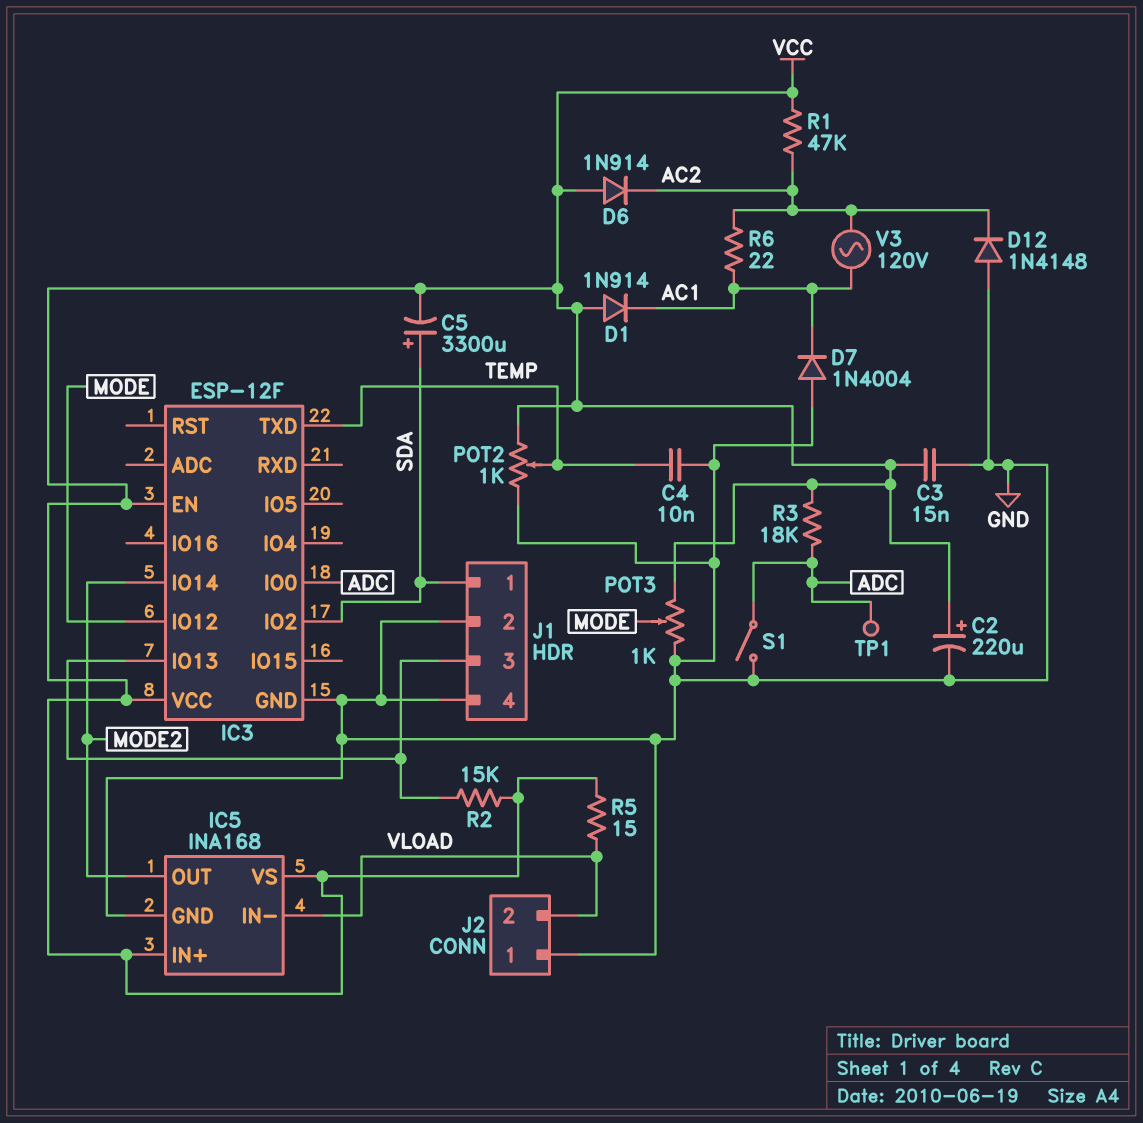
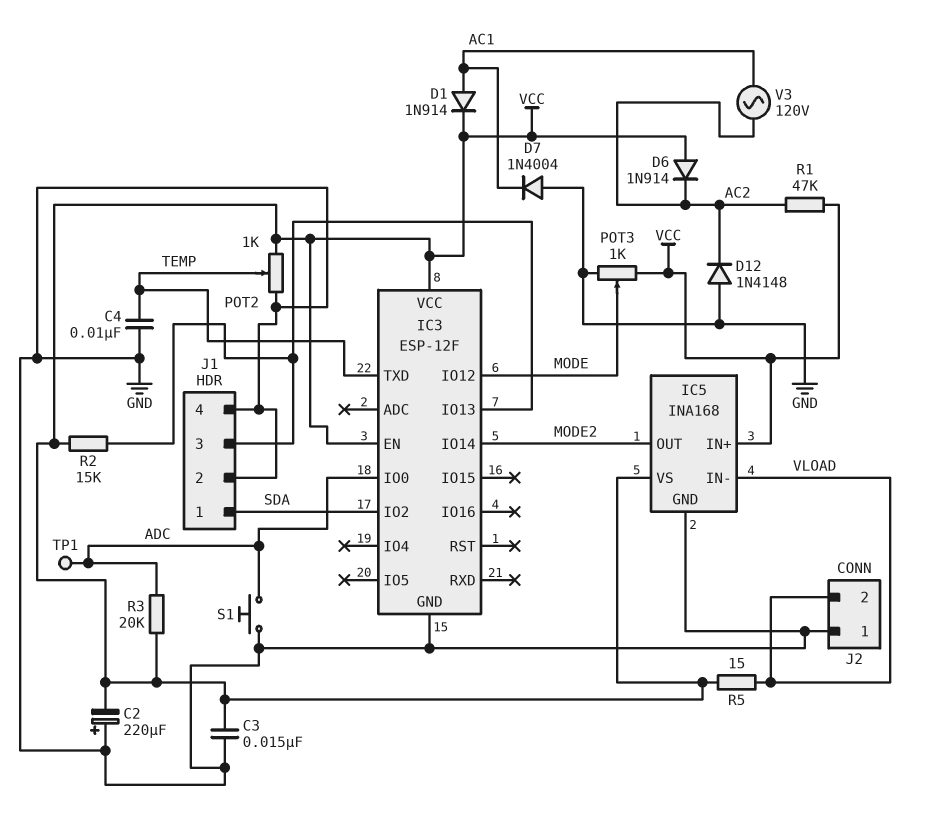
C2: 220uF (plus VCC, minus GND) -> 220uF (plus GND, minus VCC)
C5: 3300uF (plus SDA, minus VCC) -> none
D1: diode 1N914 (A VCC, K AC1) -> diode 1N914 (A AC1, K VCC)
R3: 18k (ADC, VCC) -> 20k (ADC, VCC)
R6: 22 (AC1, AC2) -> none
S1: switch (ADC, GND) -> button (ADC, GND)

